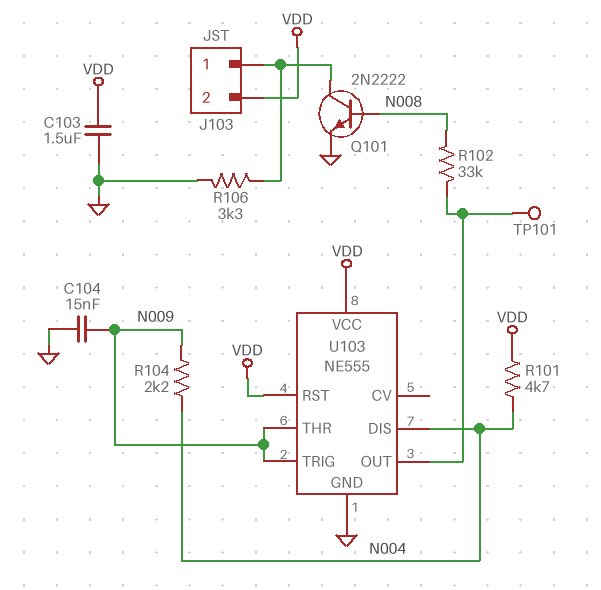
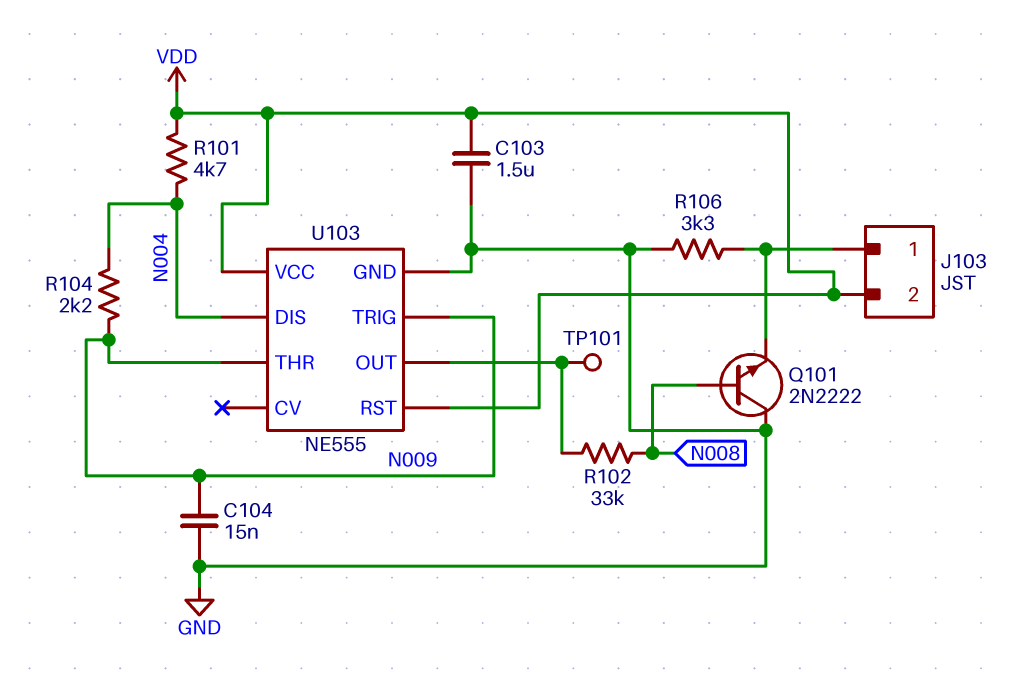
Q101: NPN 2N2222 (B N008, C J103/1, E GND) -> NPN 2N2222 (B N008, C GND, E J103/1)

